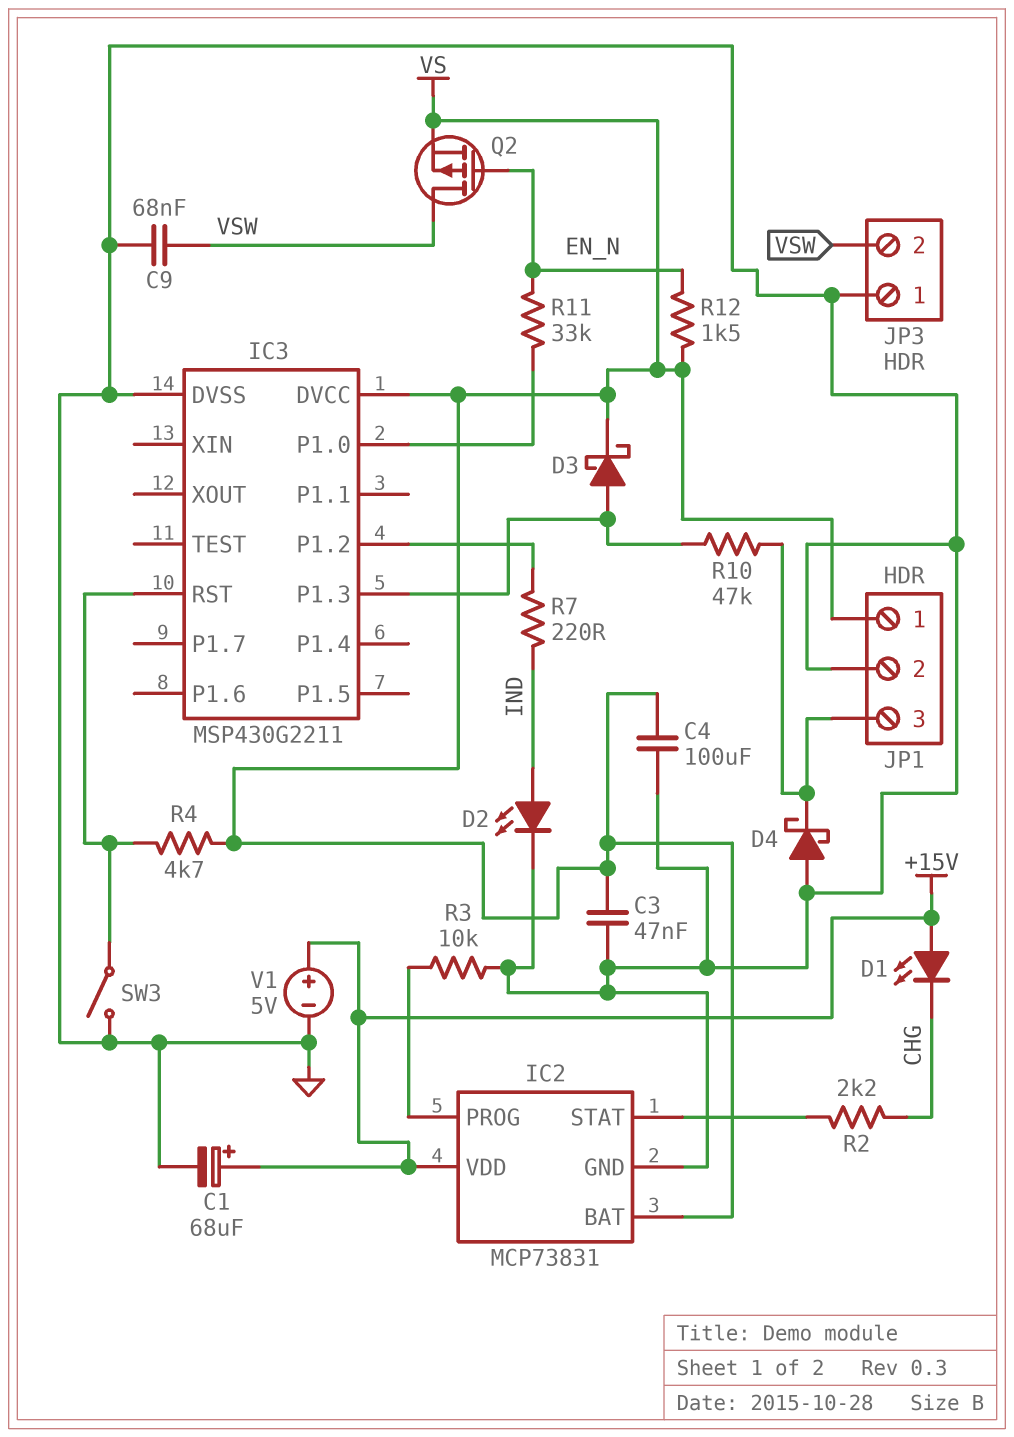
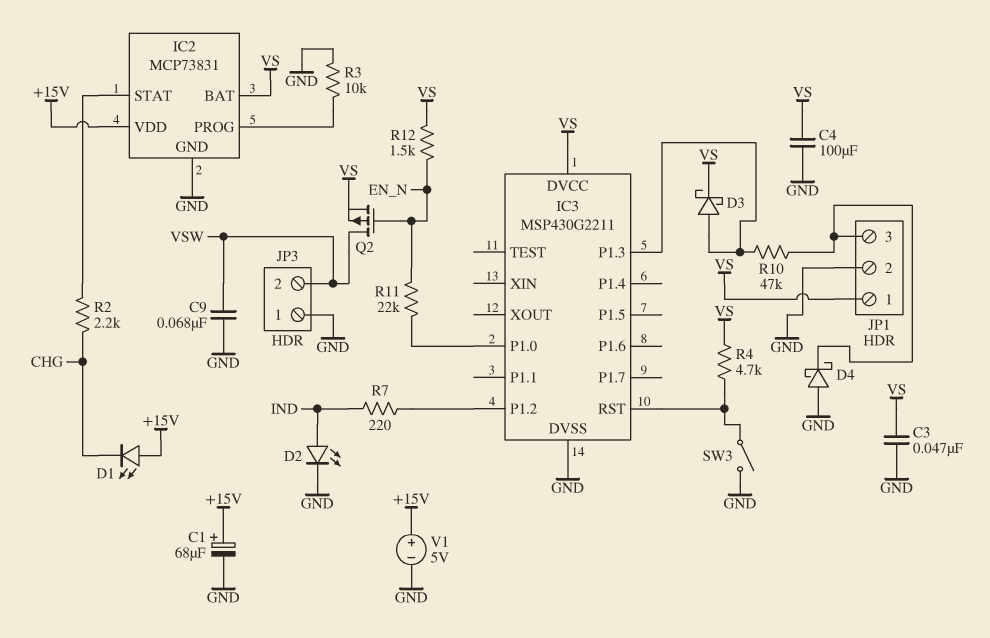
R11: 33k (EN_N, IC3/P1.0) -> 22k (EN_N, IC3/P1.0)

